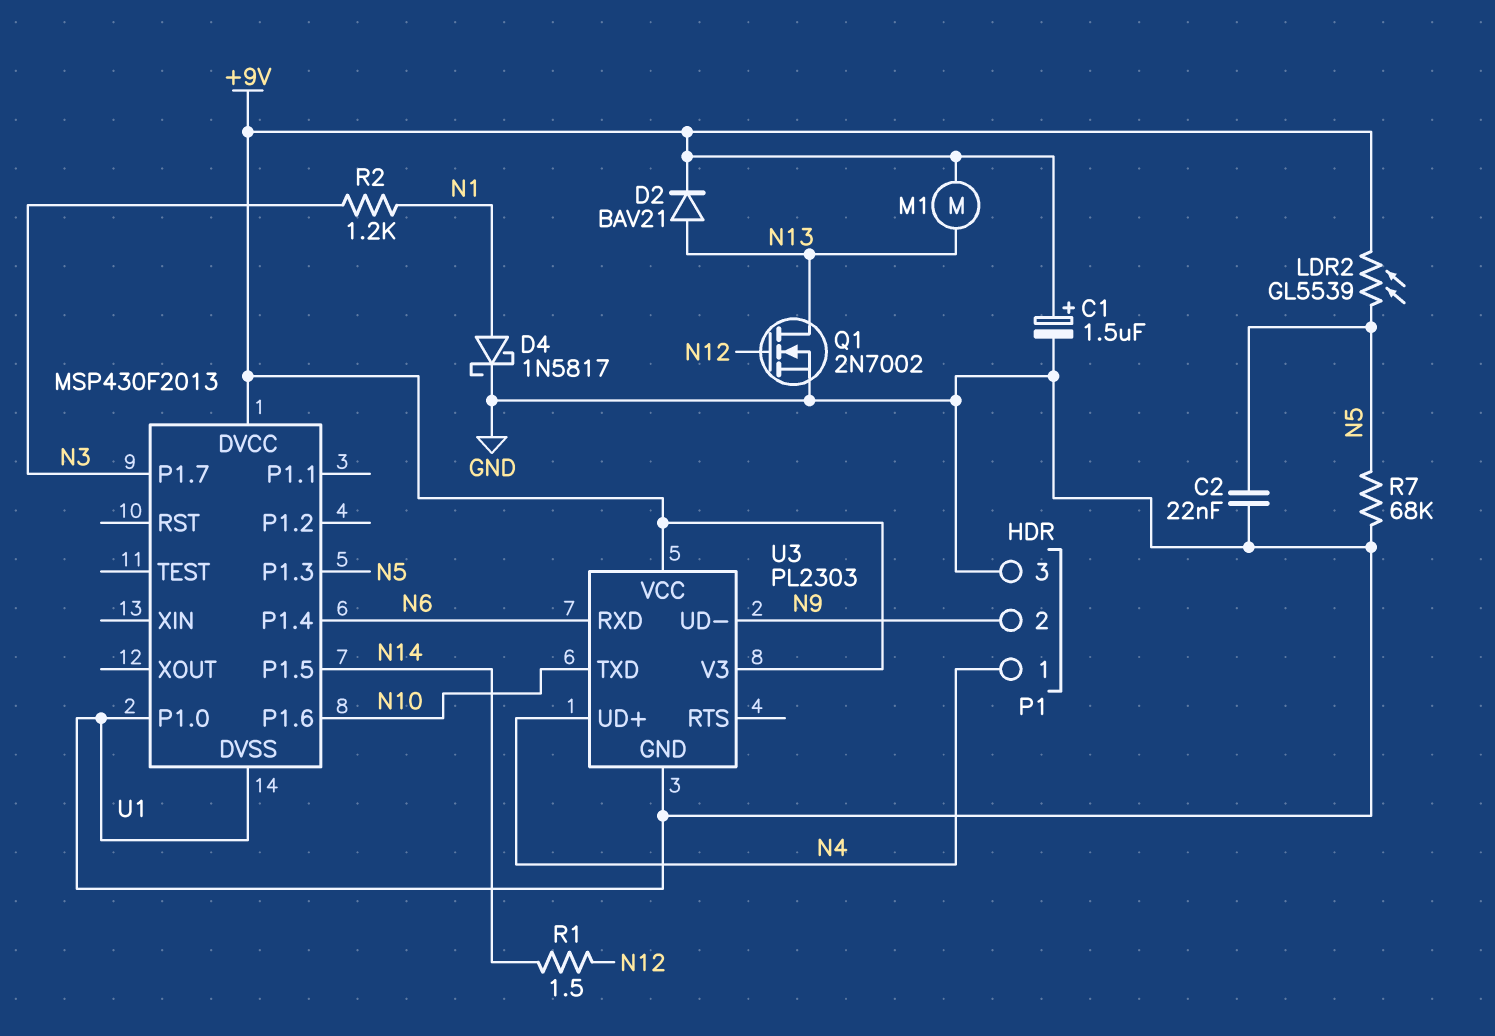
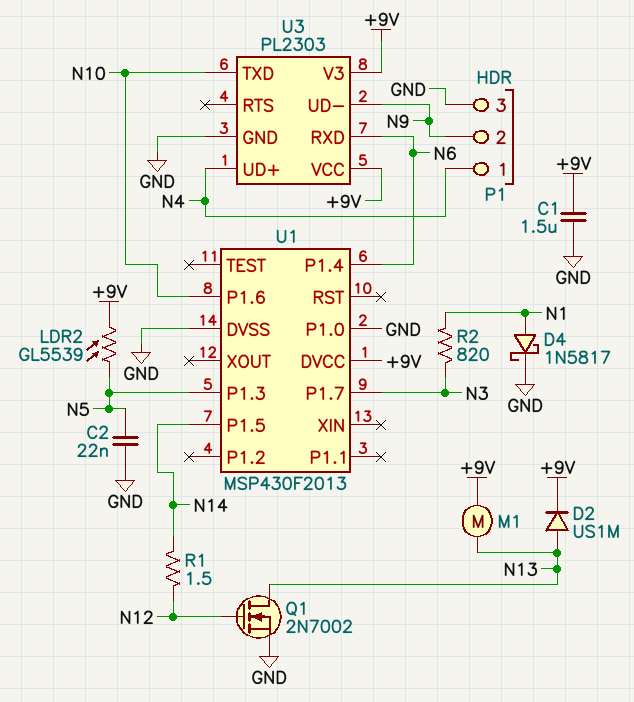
C1: 1.5uF (plus +9V, minus GND) -> 1.5uF (+9V, GND)
D2: diode BAV21 (A N13, K +9V) -> diode US1M (A N13, K +9V)
R2: 1.2k (N1, N3) -> 820 (N1, N3)
R7: 68k (GND, N5) -> none

